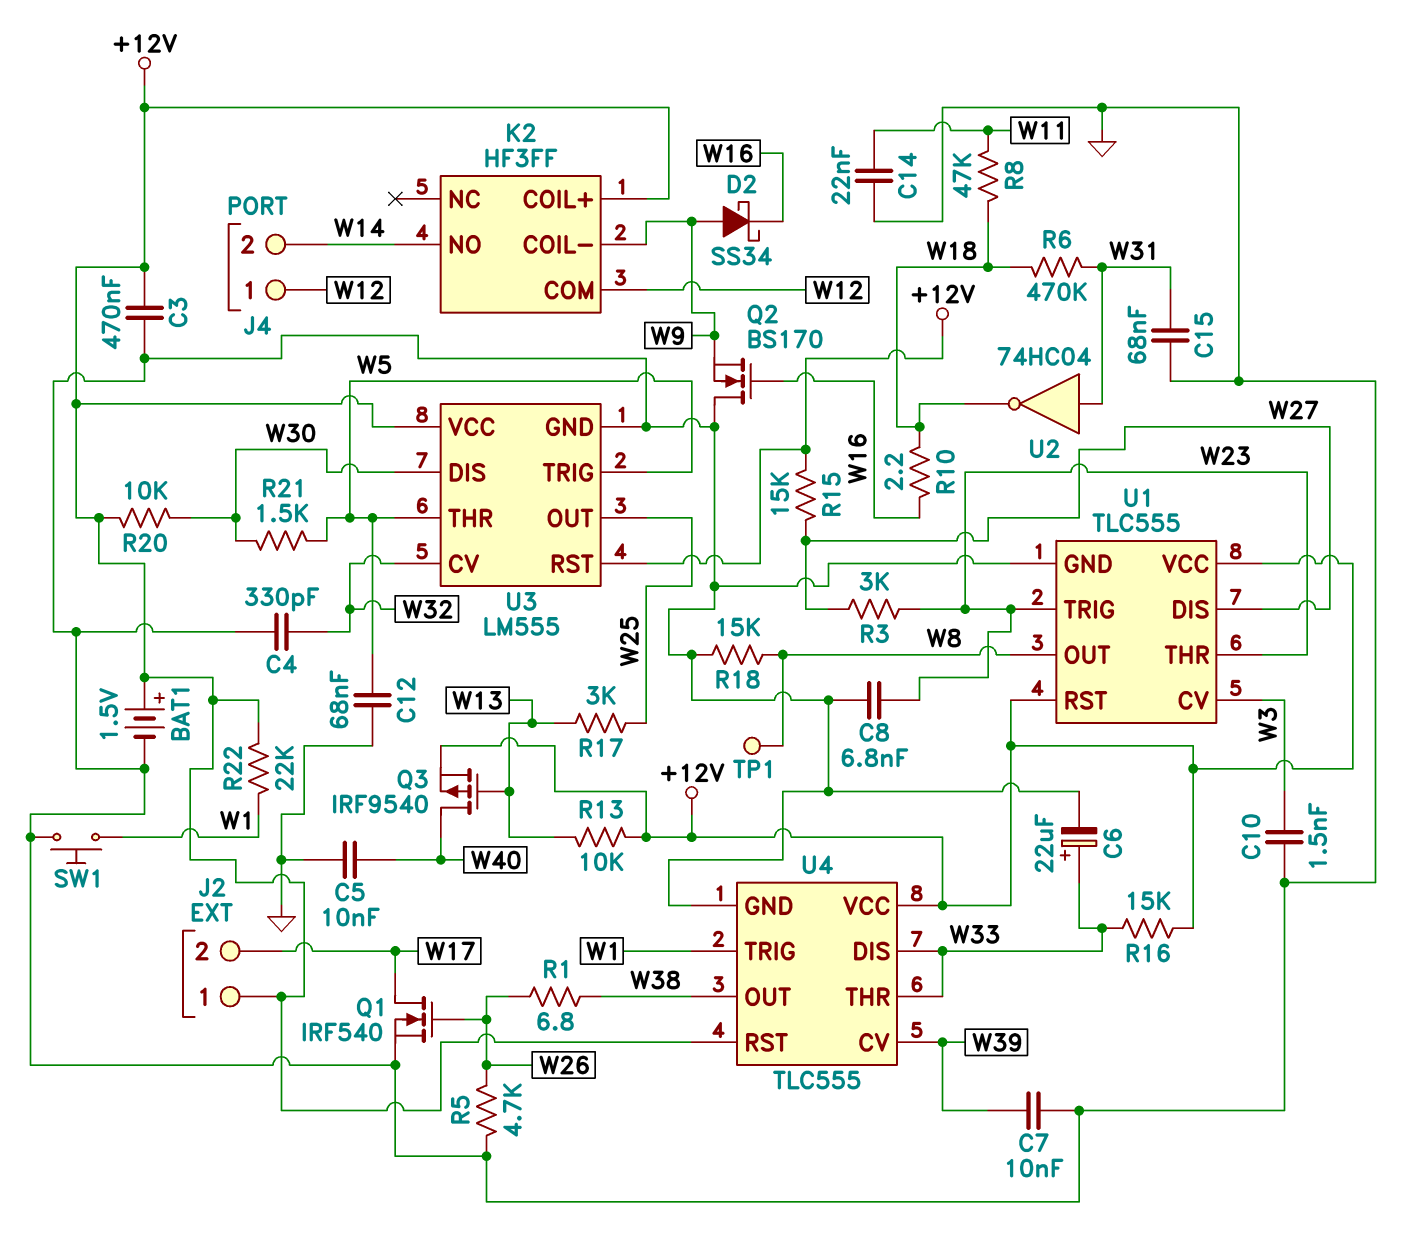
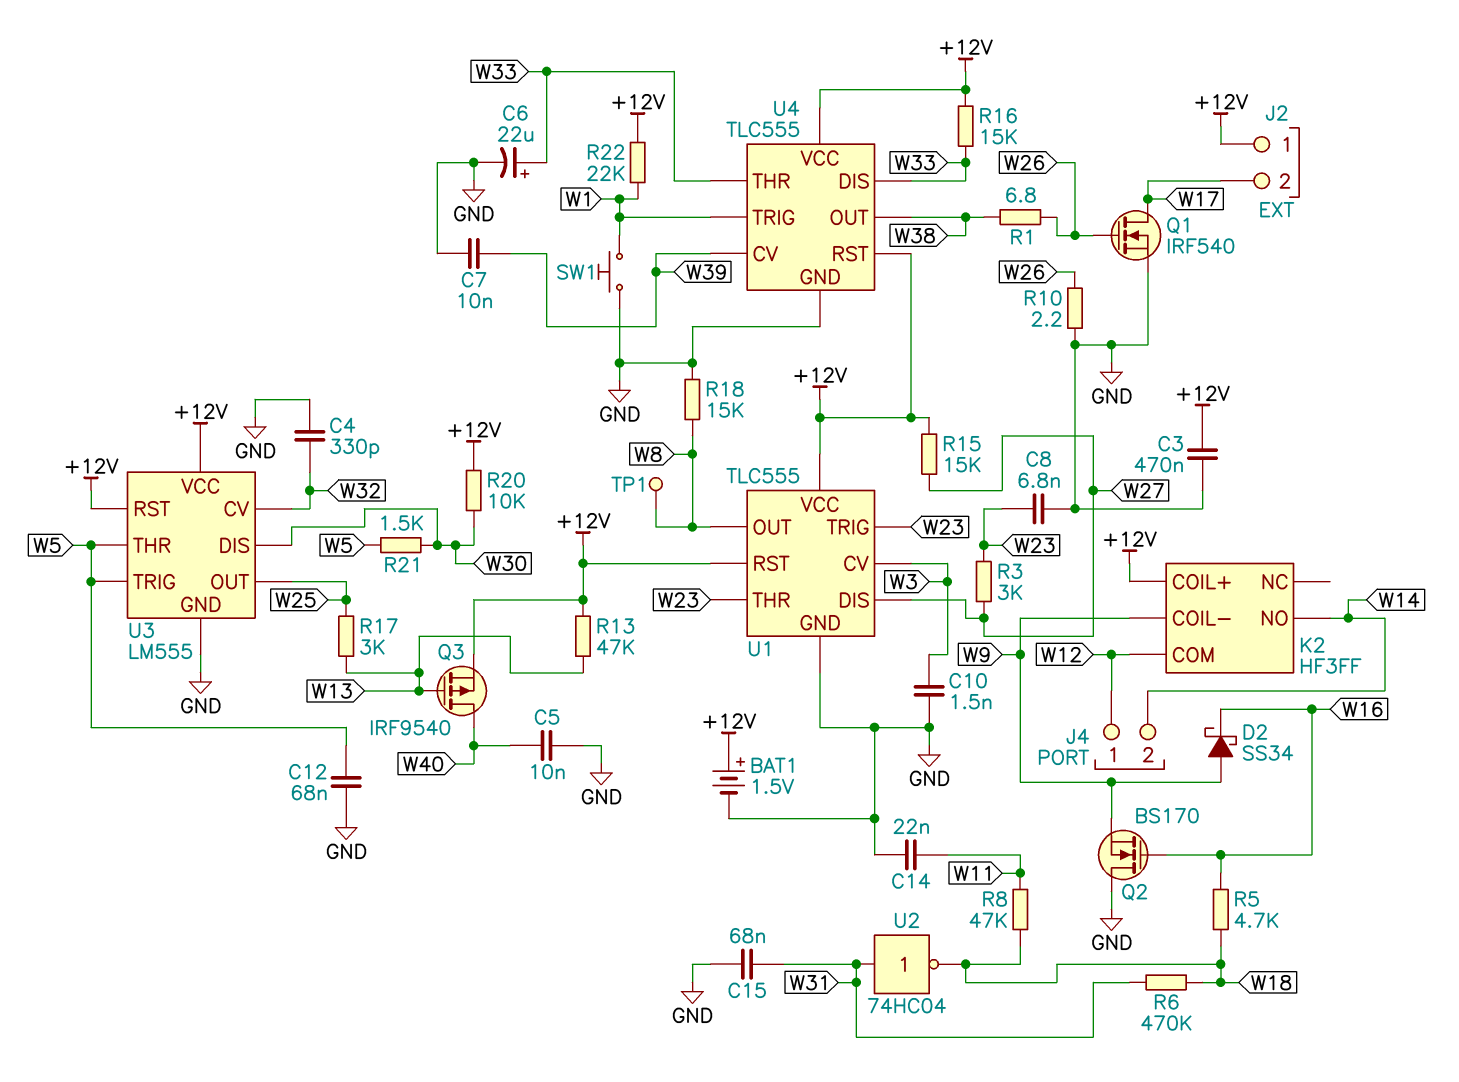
R5: 4.7k (GND, W26) -> 4.7k (W16, W18)
R10: 2.2 (W16, W18) -> 2.2 (GND, W26)
R13: 10k (+12V, W13) -> 47k (+12V, W13)

